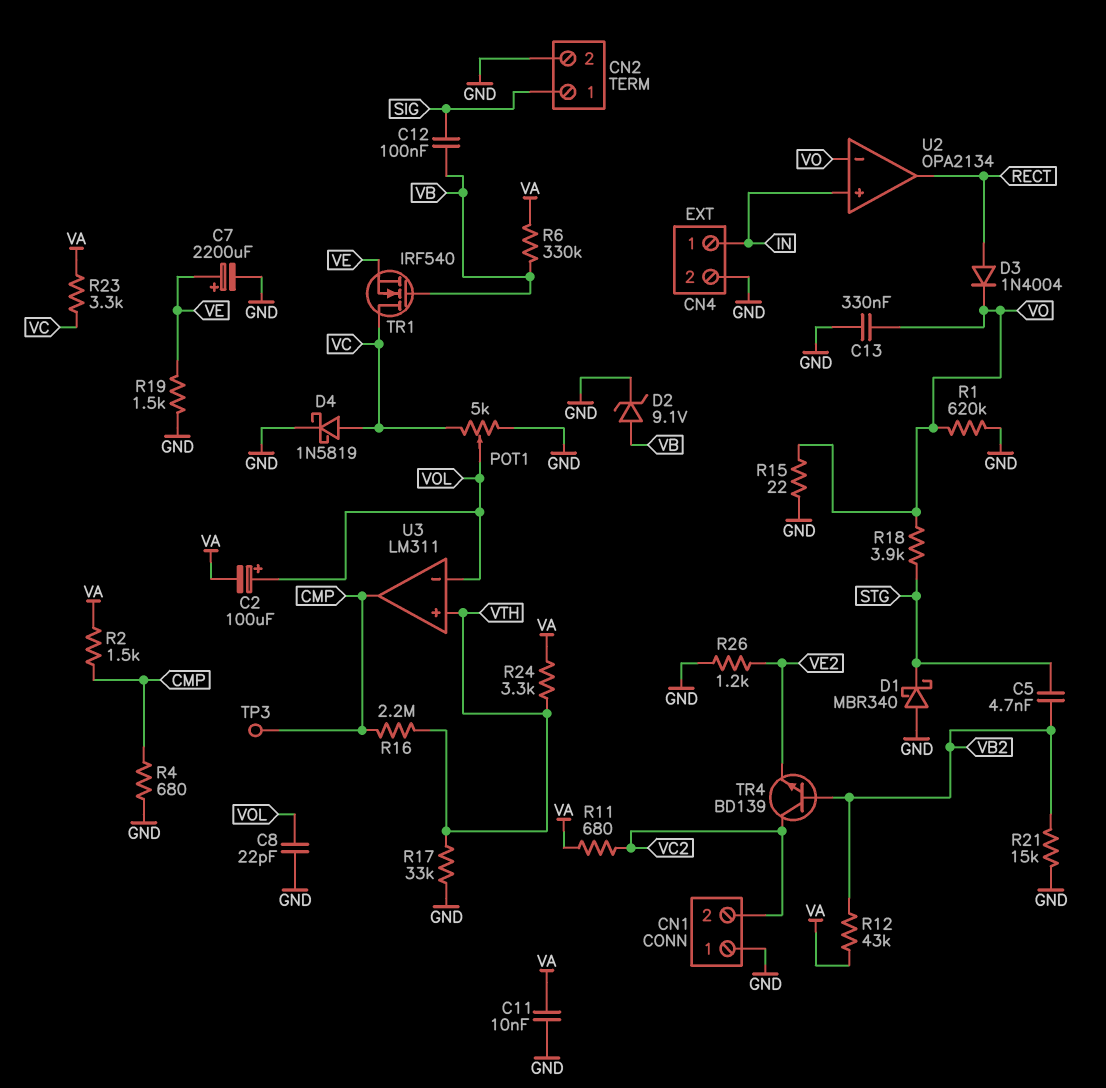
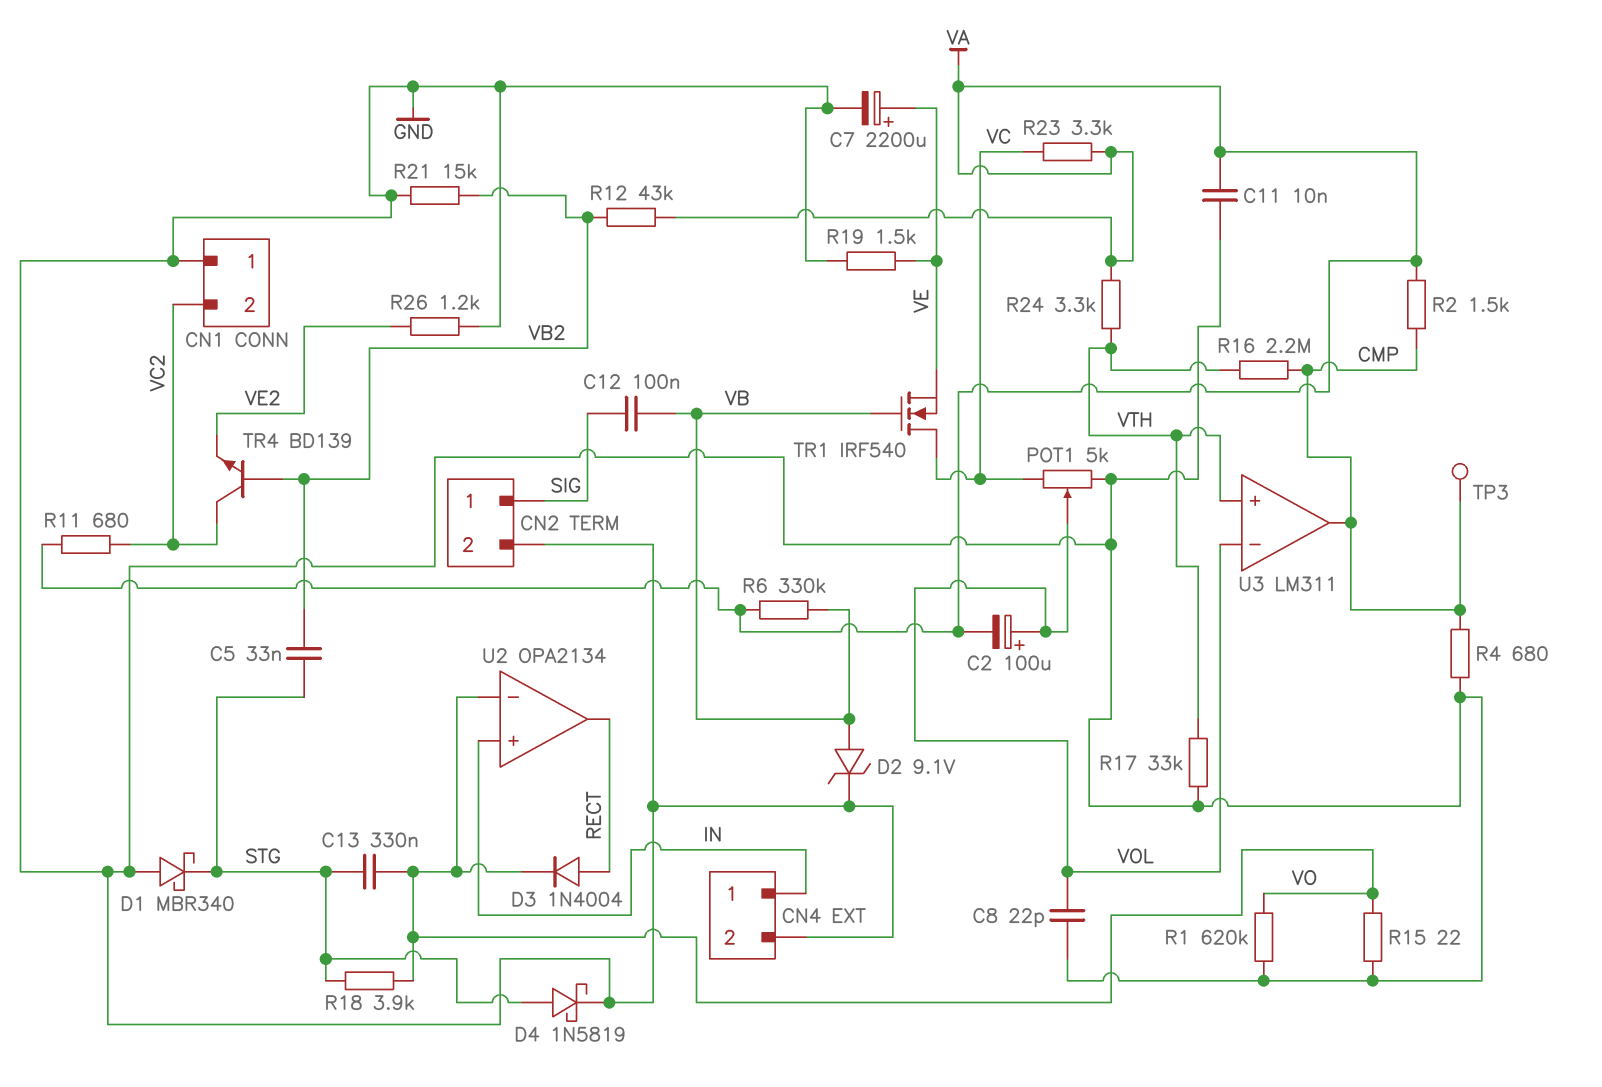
C5: 4.7nF (STG, VB2) -> 33nF (STG, VB2)
C13: 330nF (GND, VO) -> 330nF (STG, VO)
D4: schottky 1N5819 (A VC, K GND) -> schottky 1N5819 (A STG, K GND)

